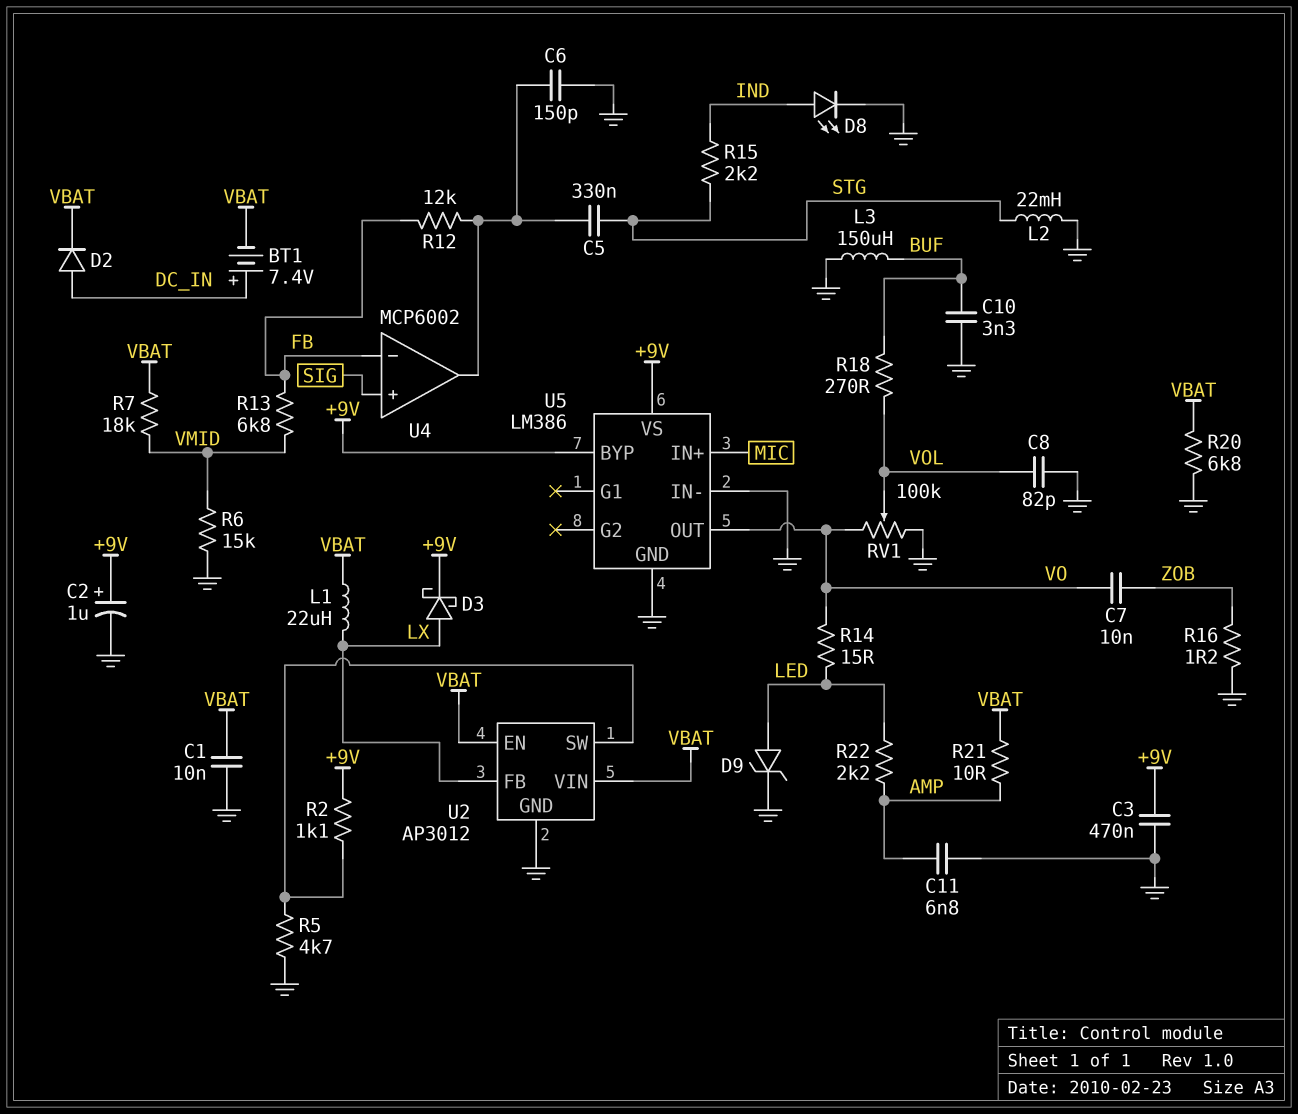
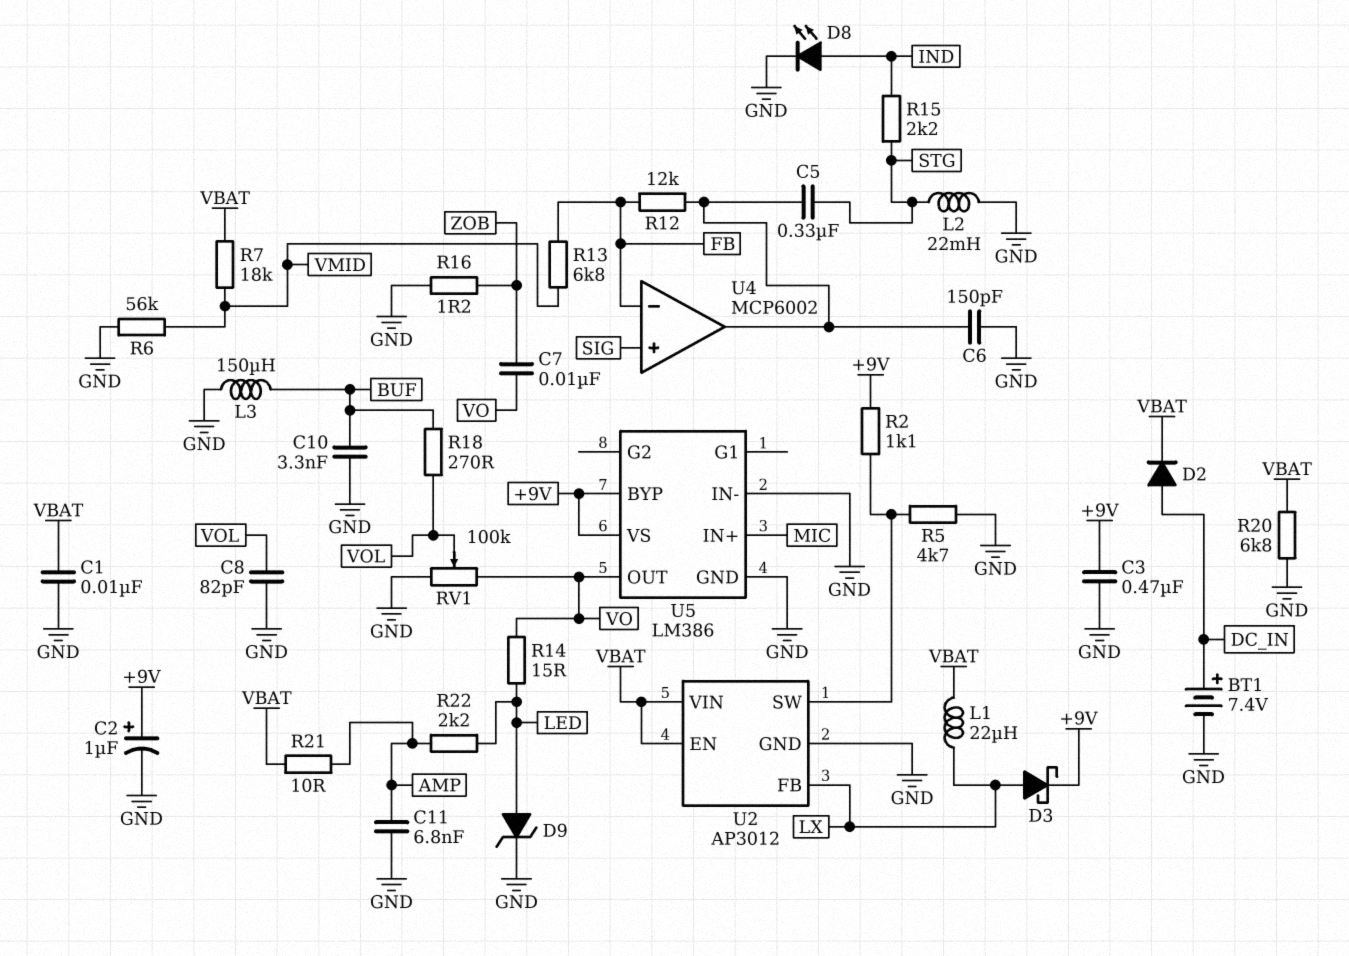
BT1: 7.4V (plus DC_IN, minus VBAT) -> 7.4V (plus DC_IN, minus GND)
R6: 15k (GND, VMID) -> 56k (GND, VMID)

